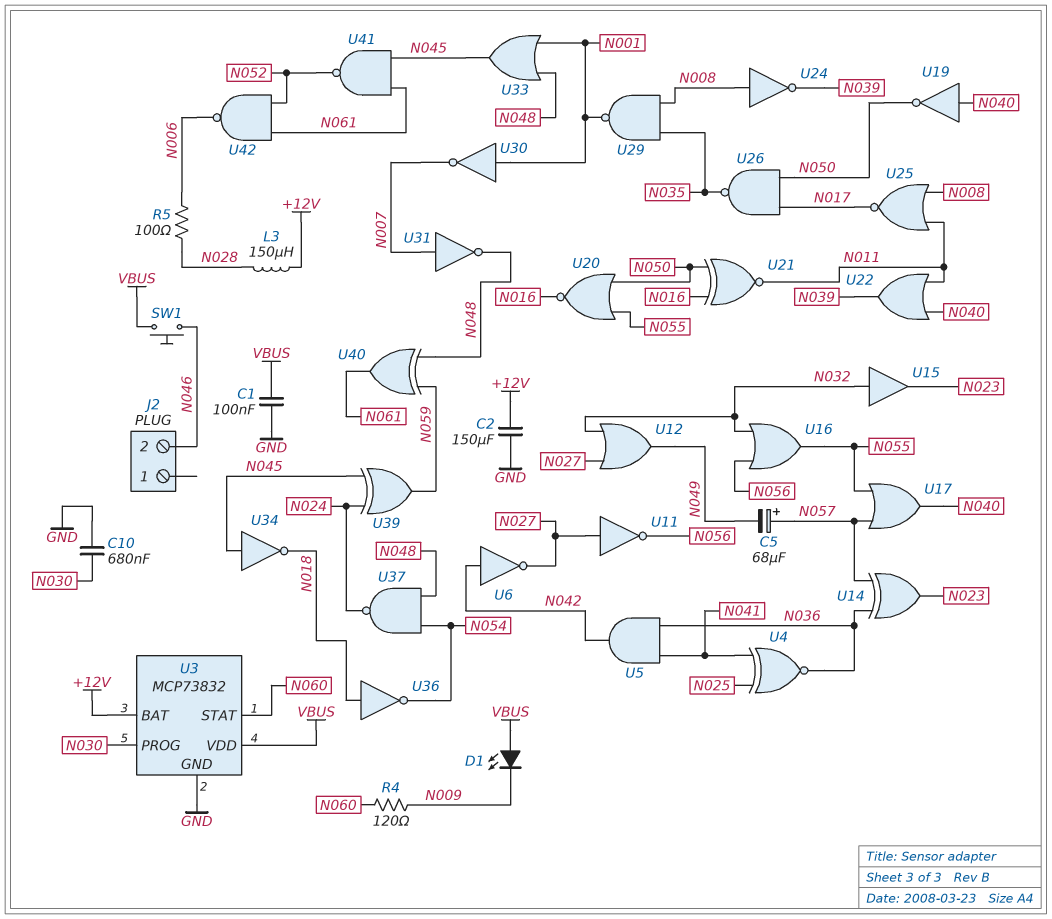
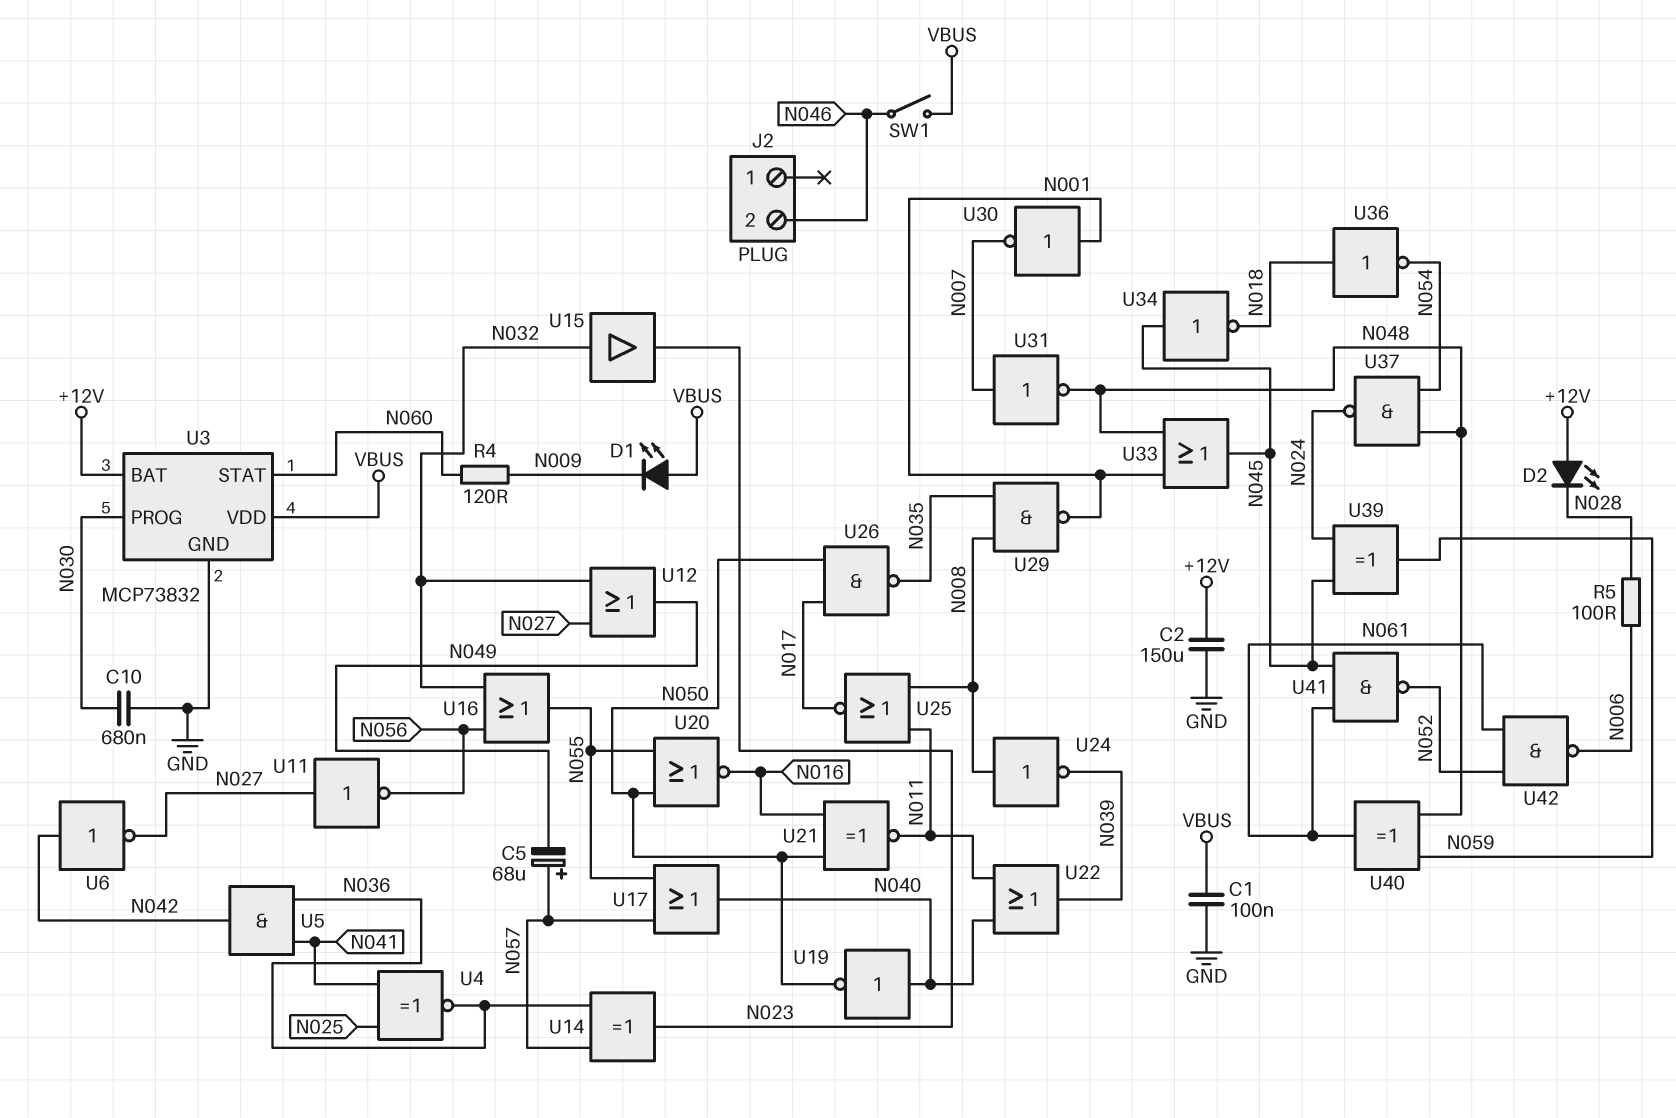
D2: none -> LED (A +12V, K N028)
L3: 150uH (+12V, N028) -> none
SW1: button (N046, VBUS) -> switch (N046, VBUS)

